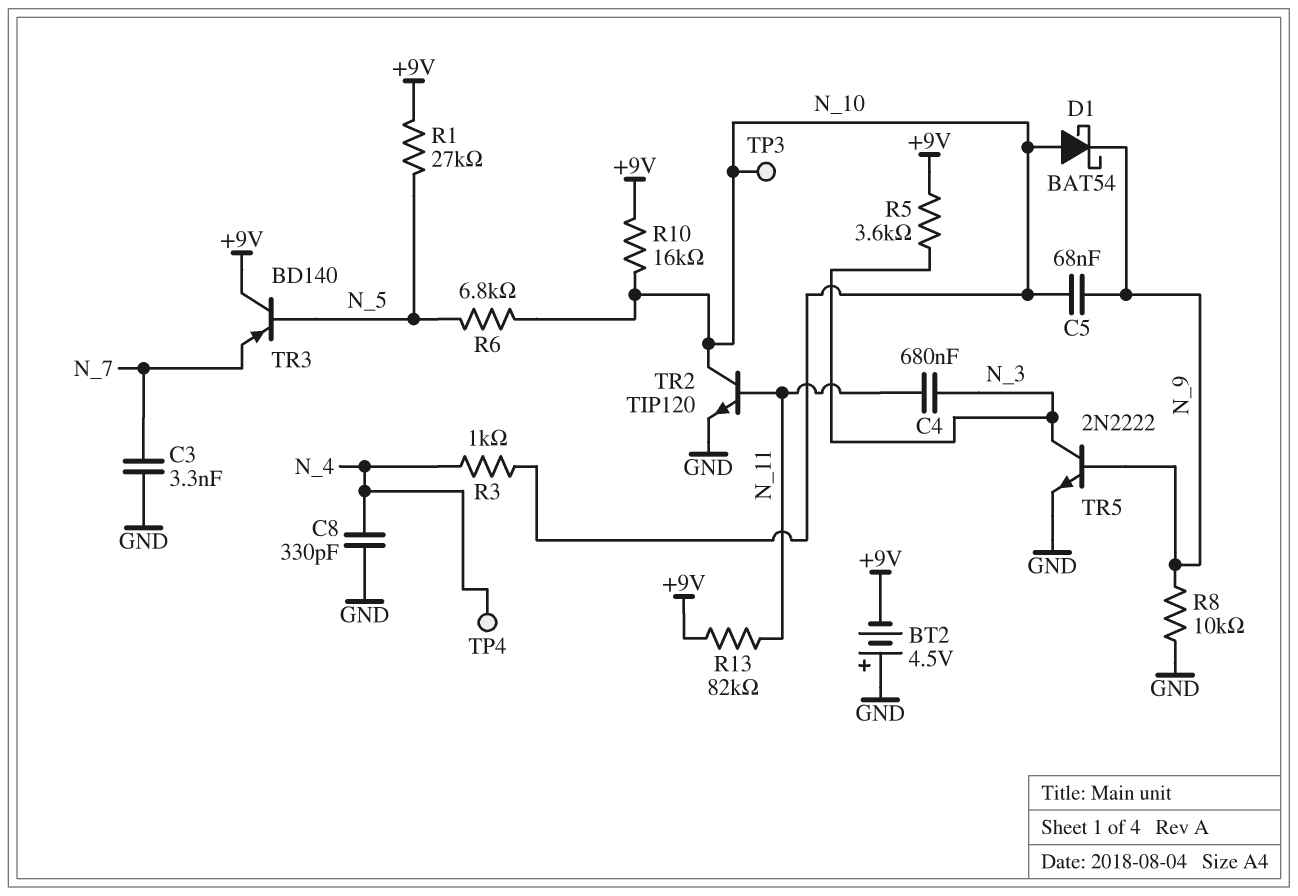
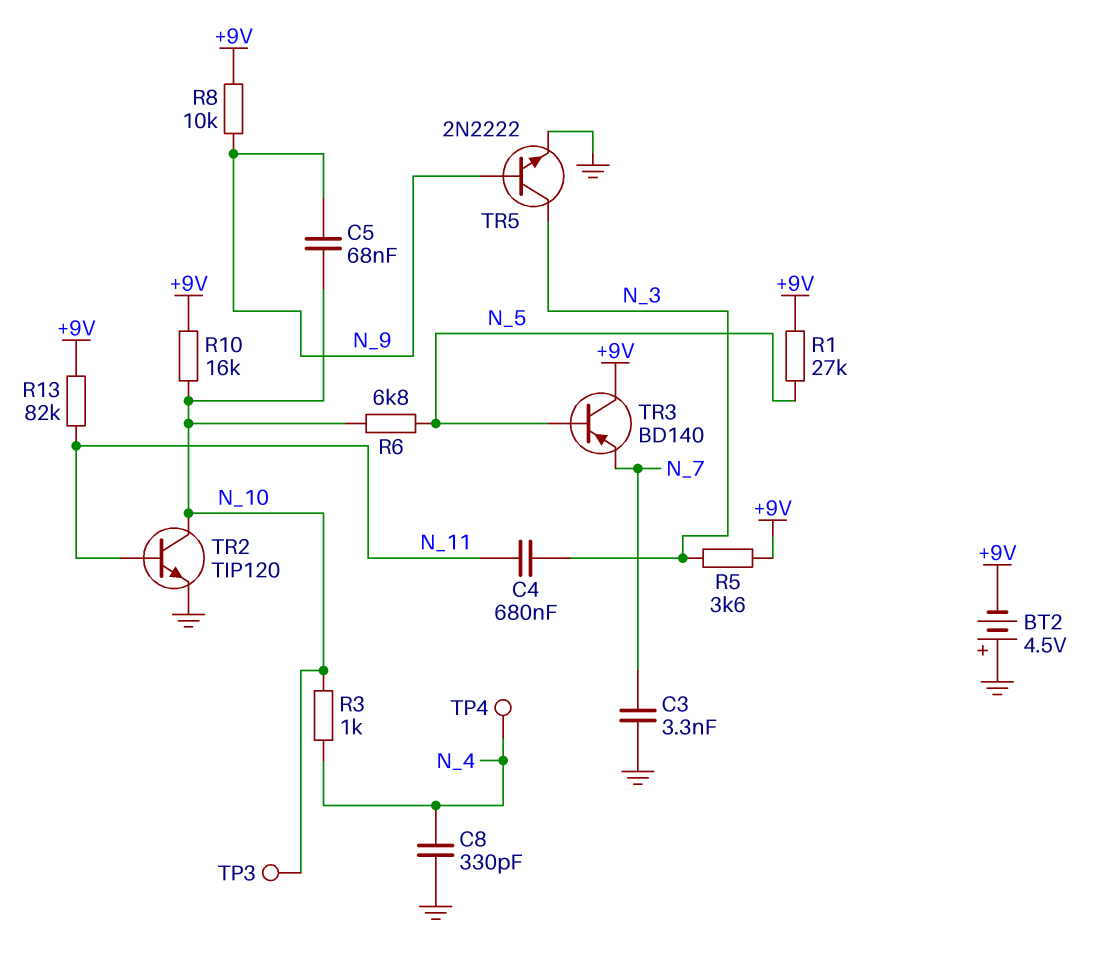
D1: schottky BAT54 (A N_10, K N_9) -> none
R8: 10k (GND, N_9) -> 10k (+9V, N_9)

